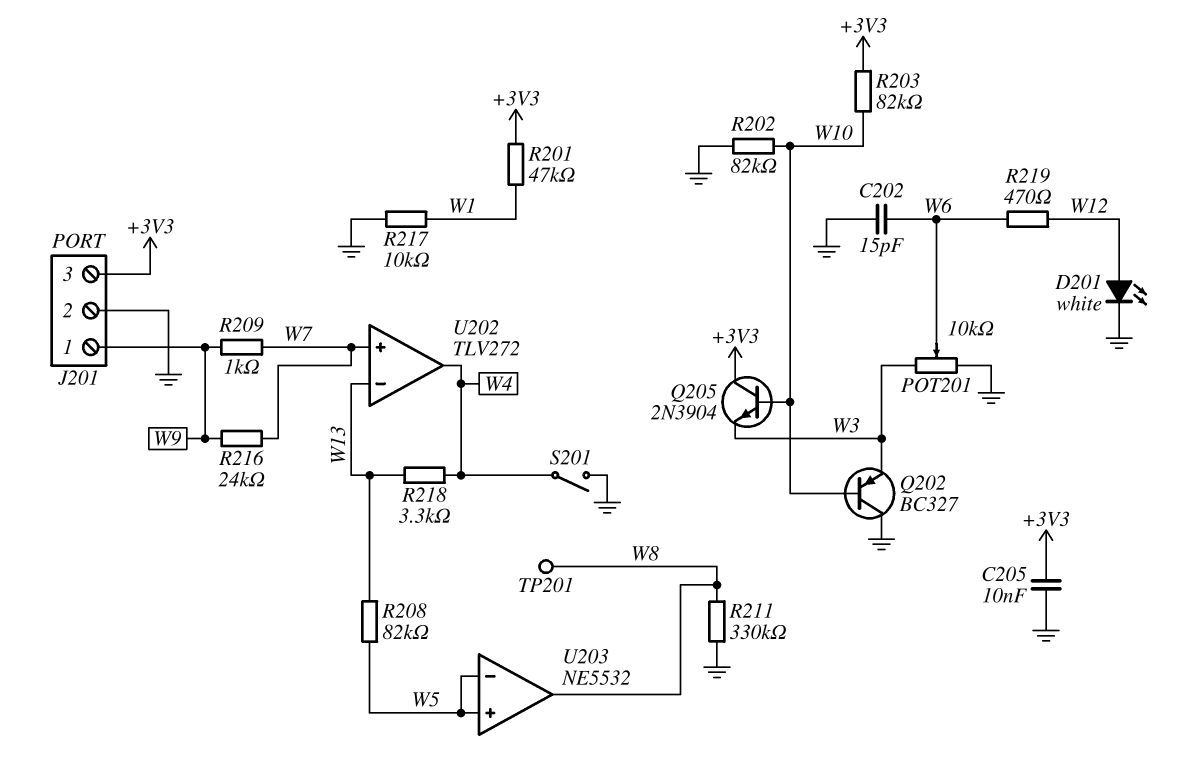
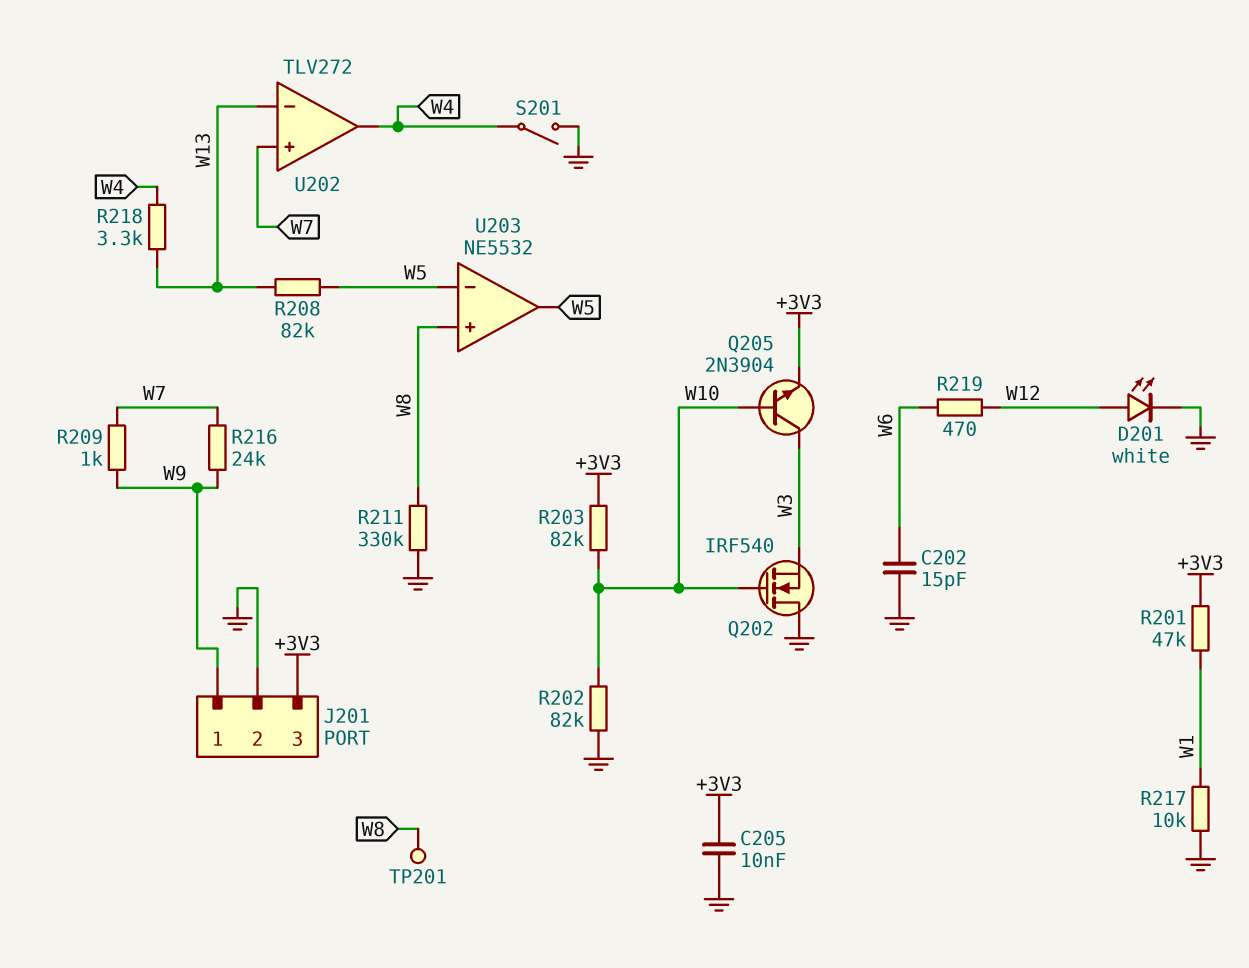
POT201: 10k (GND, W3, wiper W6) -> none
Q202: PNP BC327 (B W10, C GND, E W3) -> NMOS IRF540 (G W10, D GND, S W3)
Q205: NPN 2N3904 (B W10, C +3V3, E W3) -> NPN 2N3904 (B W10, C W3, E +3V3)
U203 pin in+: W5 -> W8
U203 pin out: W8 -> W5

